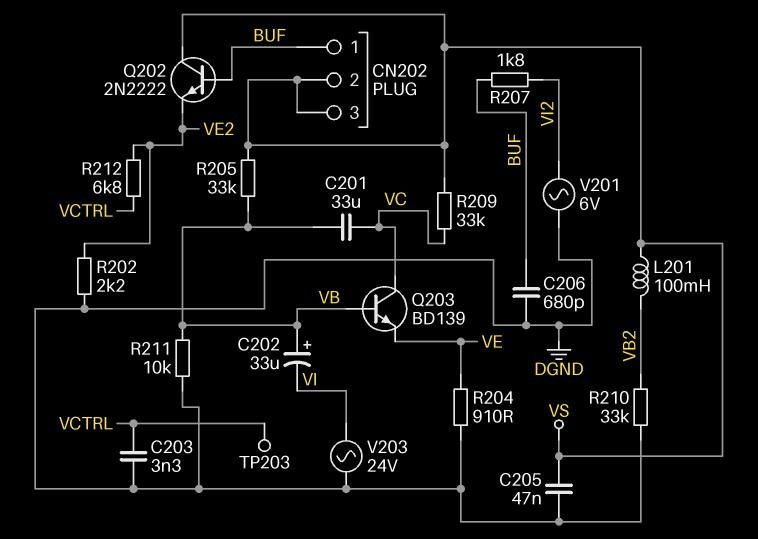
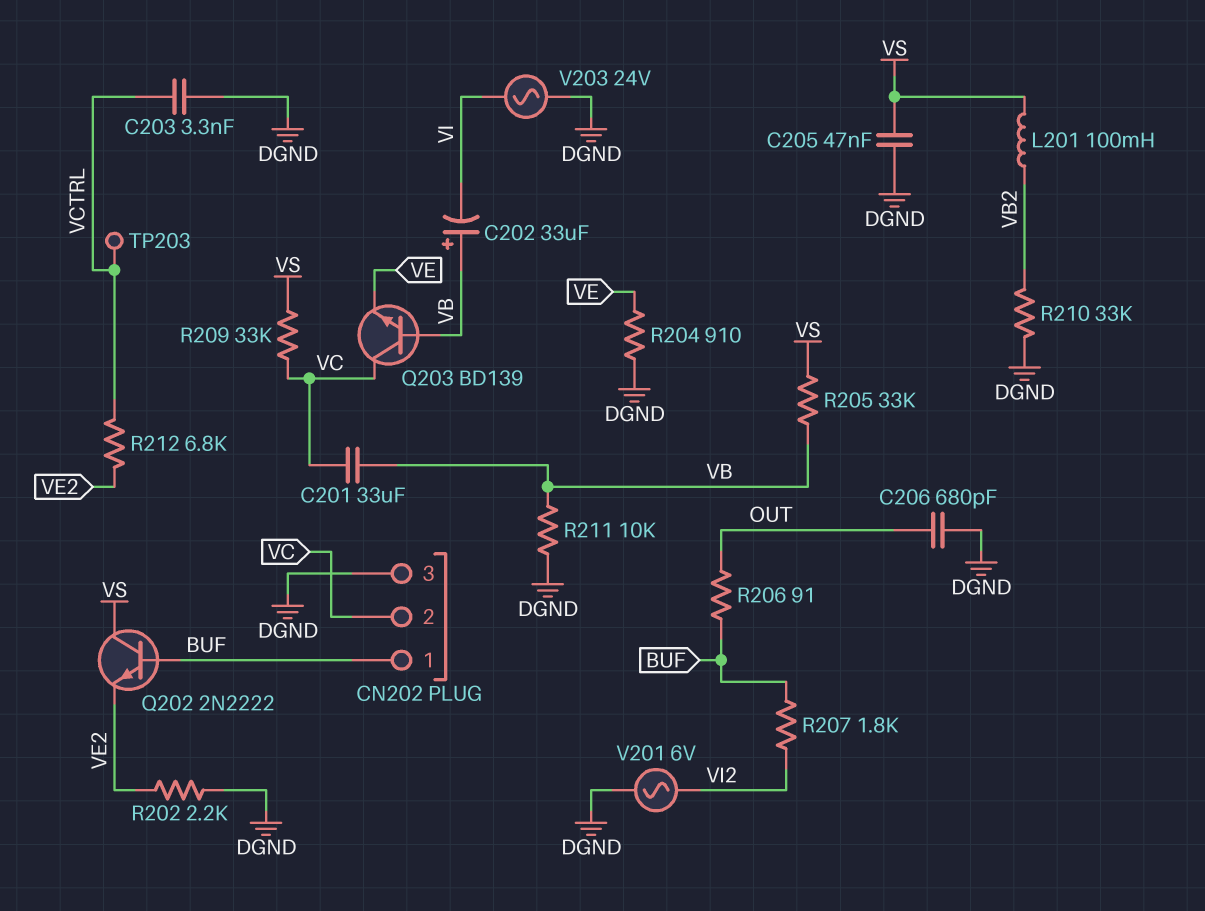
C206: 680pF (BUF, DGND) -> 680pF (DGND, OUT)
CN202 pin 2: VS -> VC
CN202 pin 3: VS -> DGND
R206: none -> 91 (BUF, OUT)

